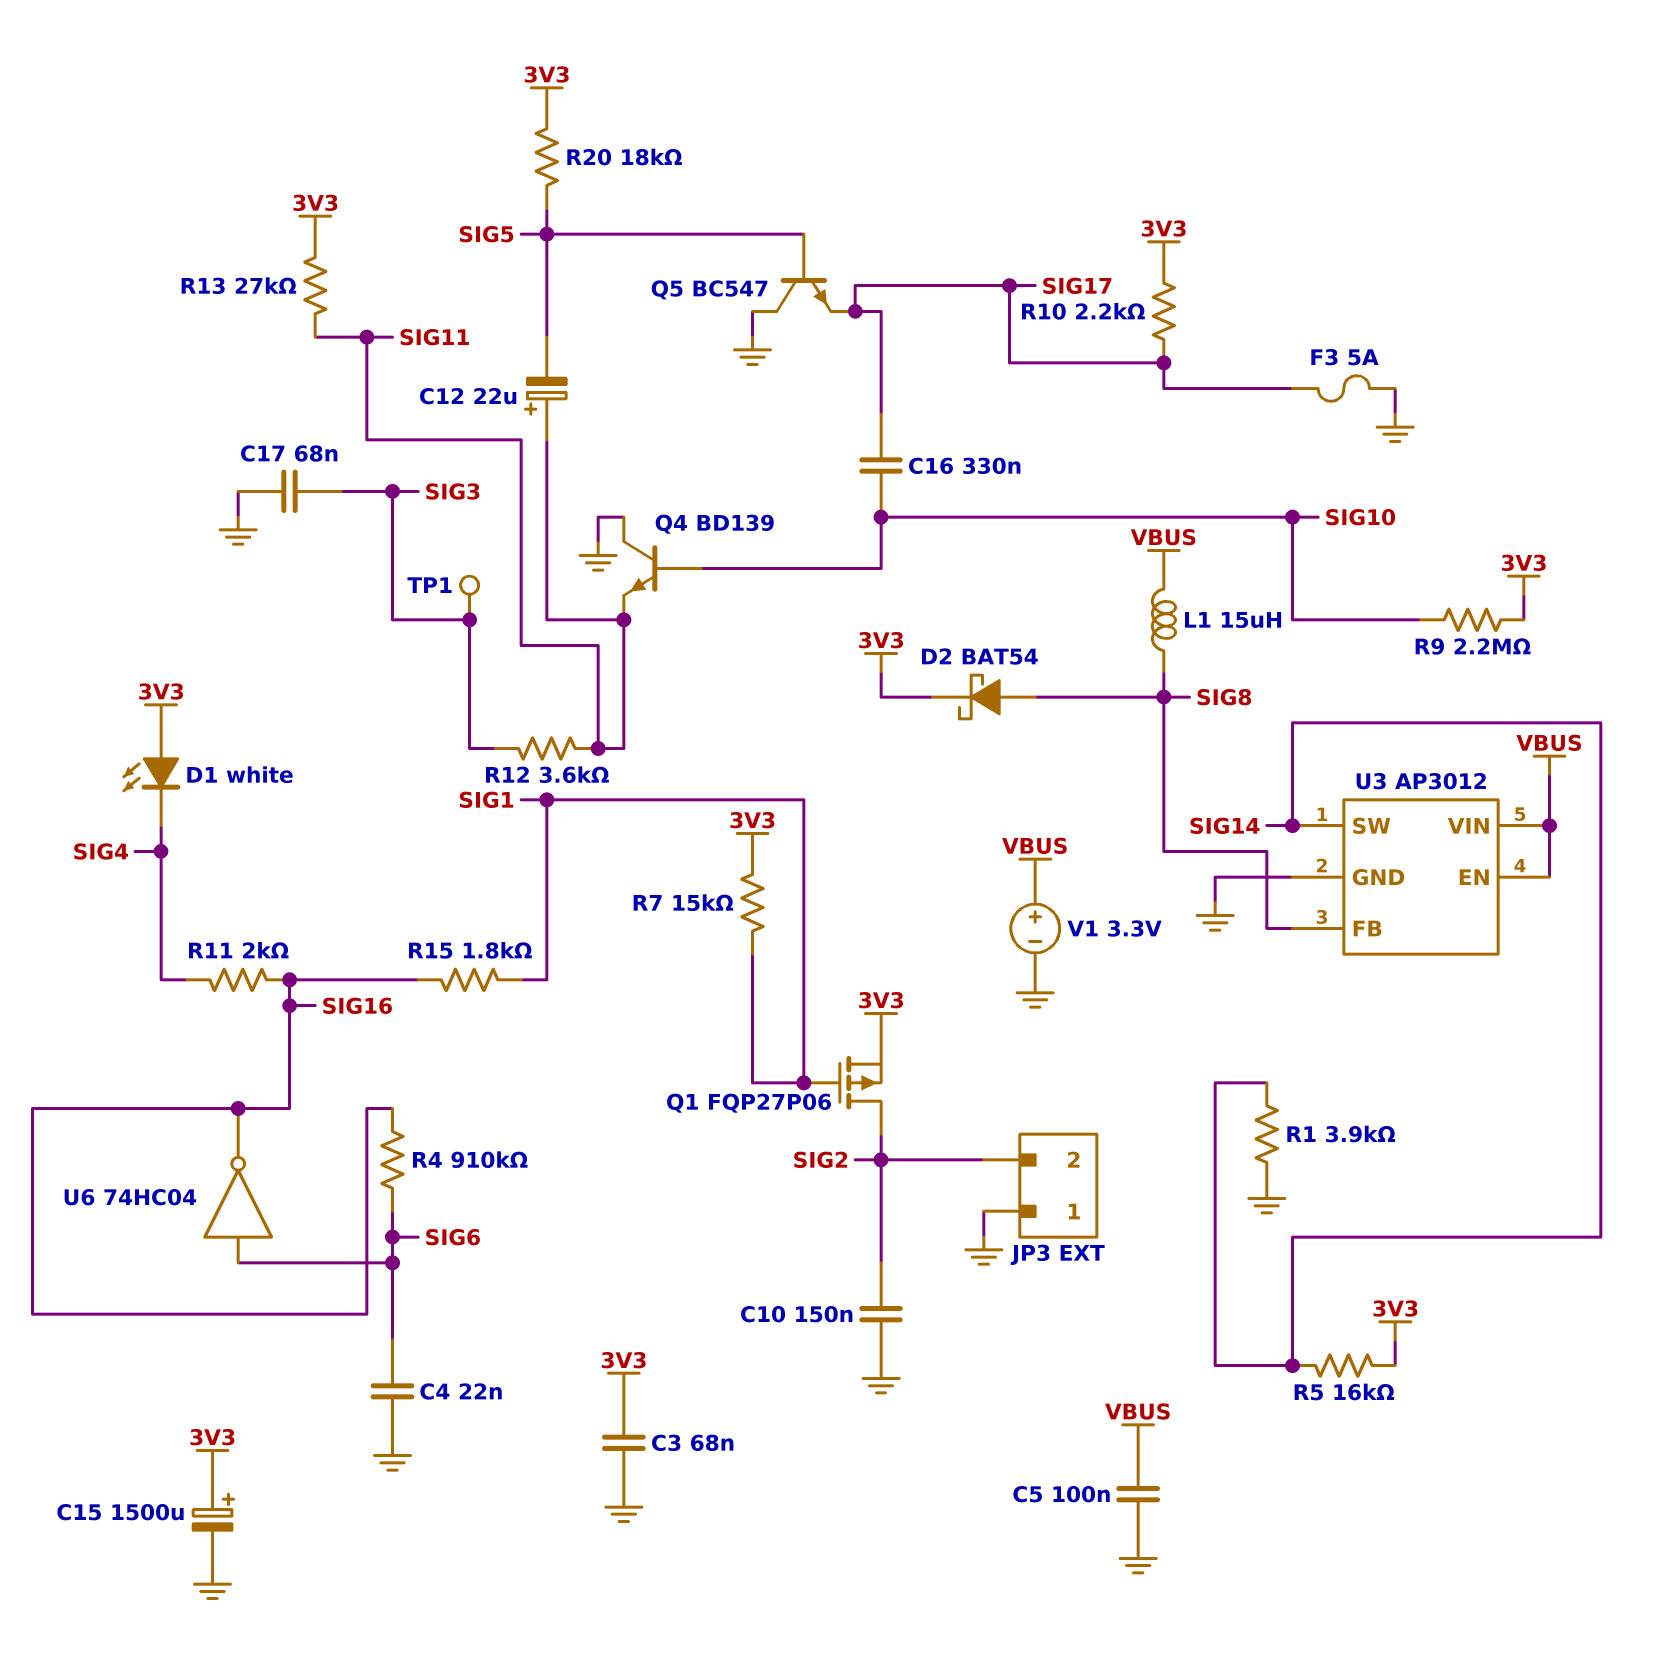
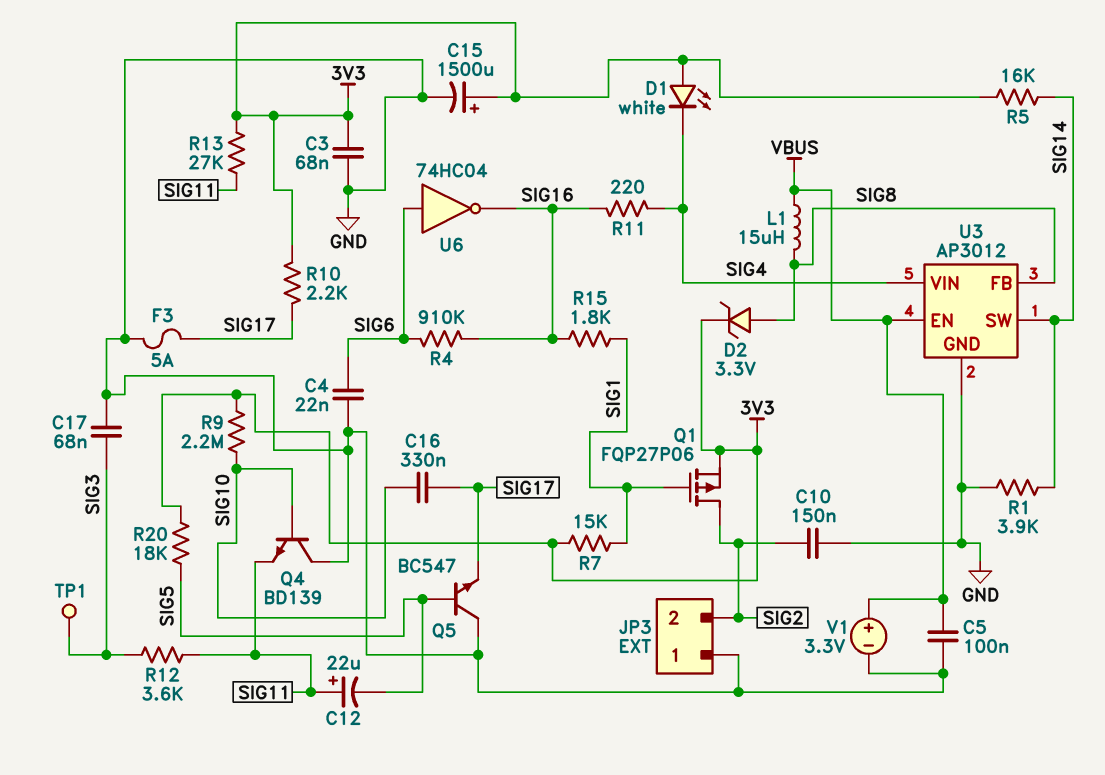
D2: schottky BAT54 (A SIG8, K 3V3) -> zener 3.3V (A SIG8, K 3V3)
R11: 2k (SIG4, SIG16) -> 220 (SIG4, SIG16)
U3 pin VIN: VBUS -> SIG4

